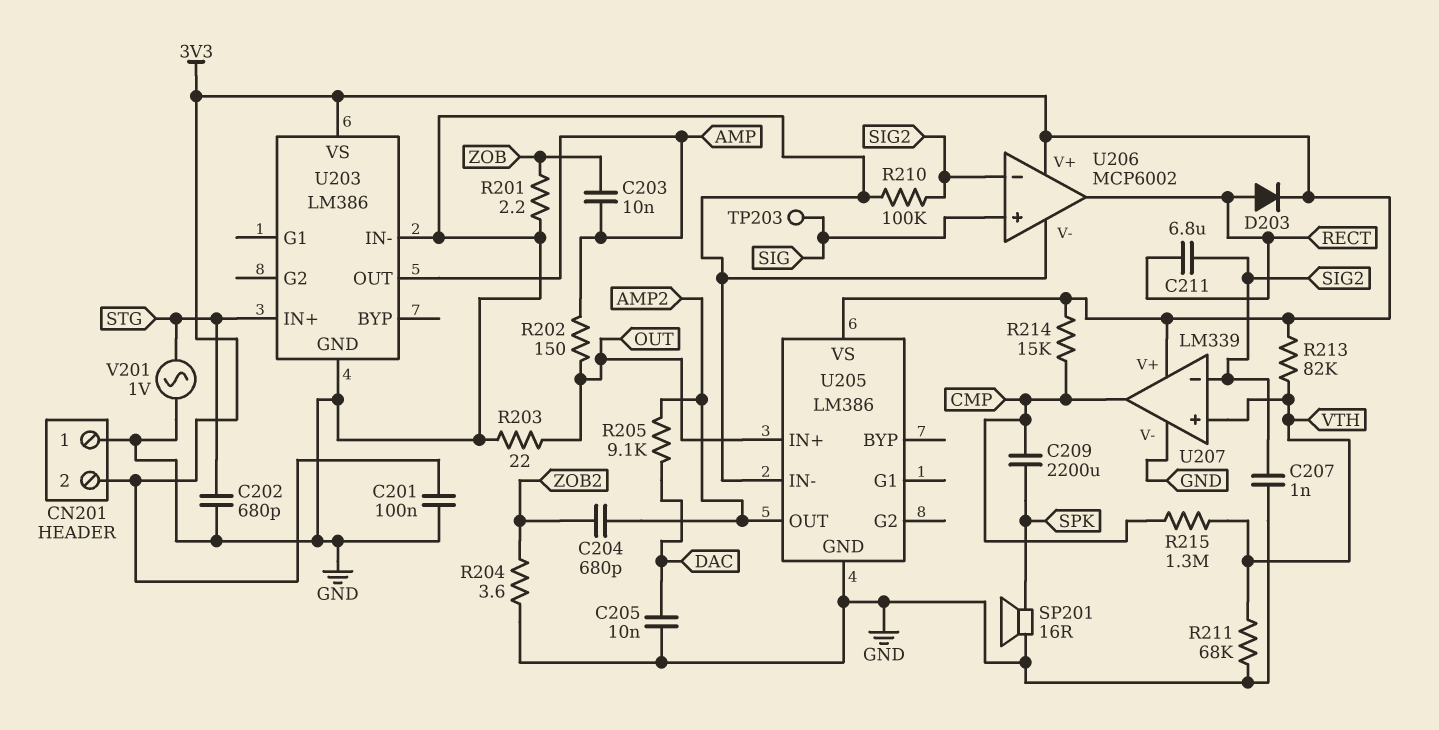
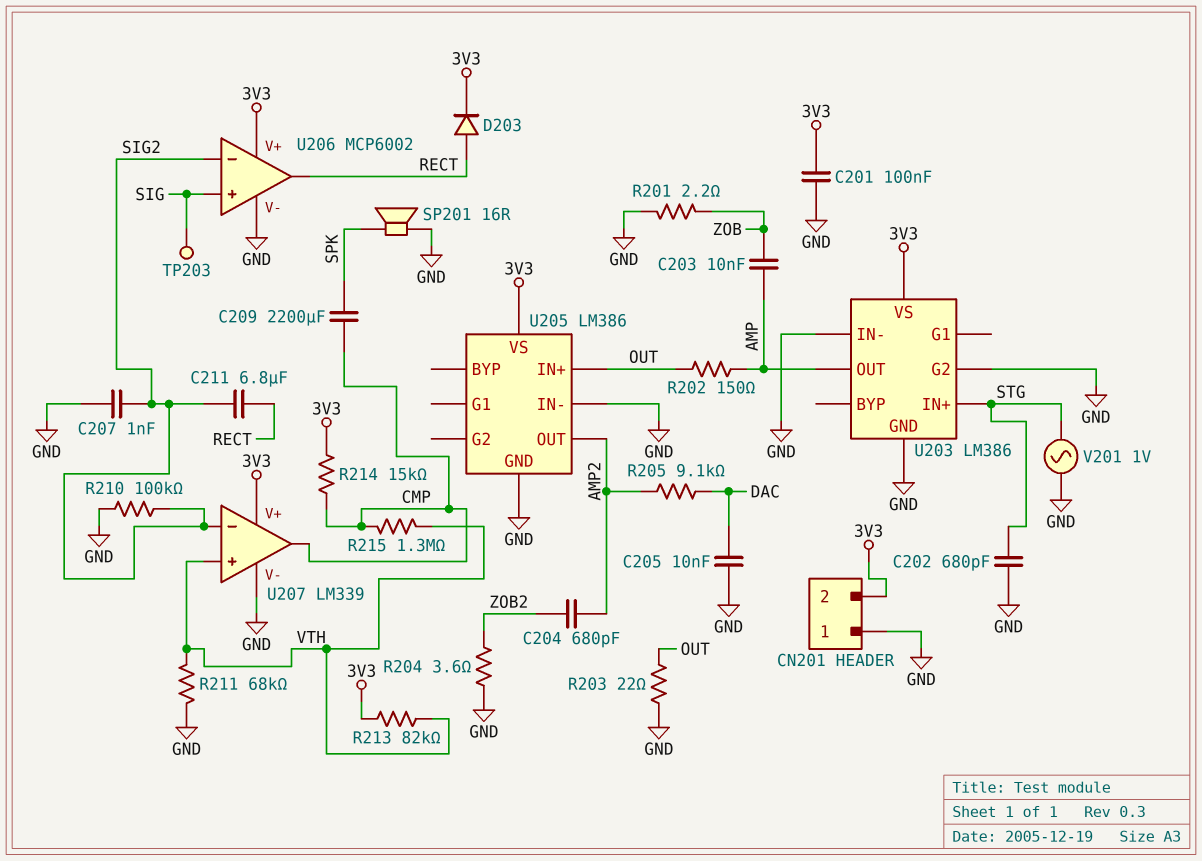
U203 pin G2: none -> GND

